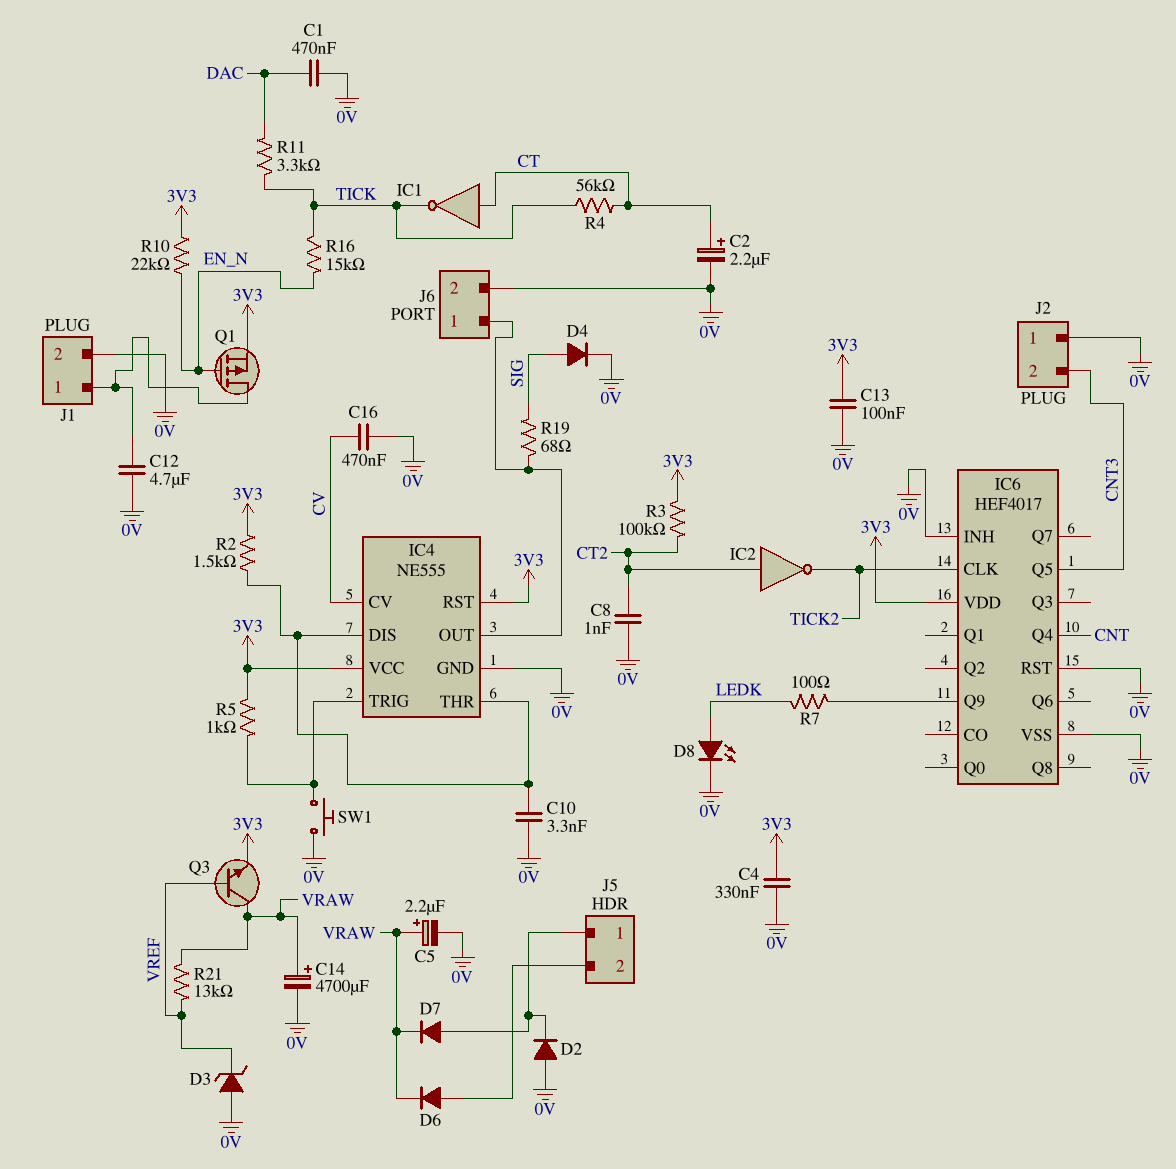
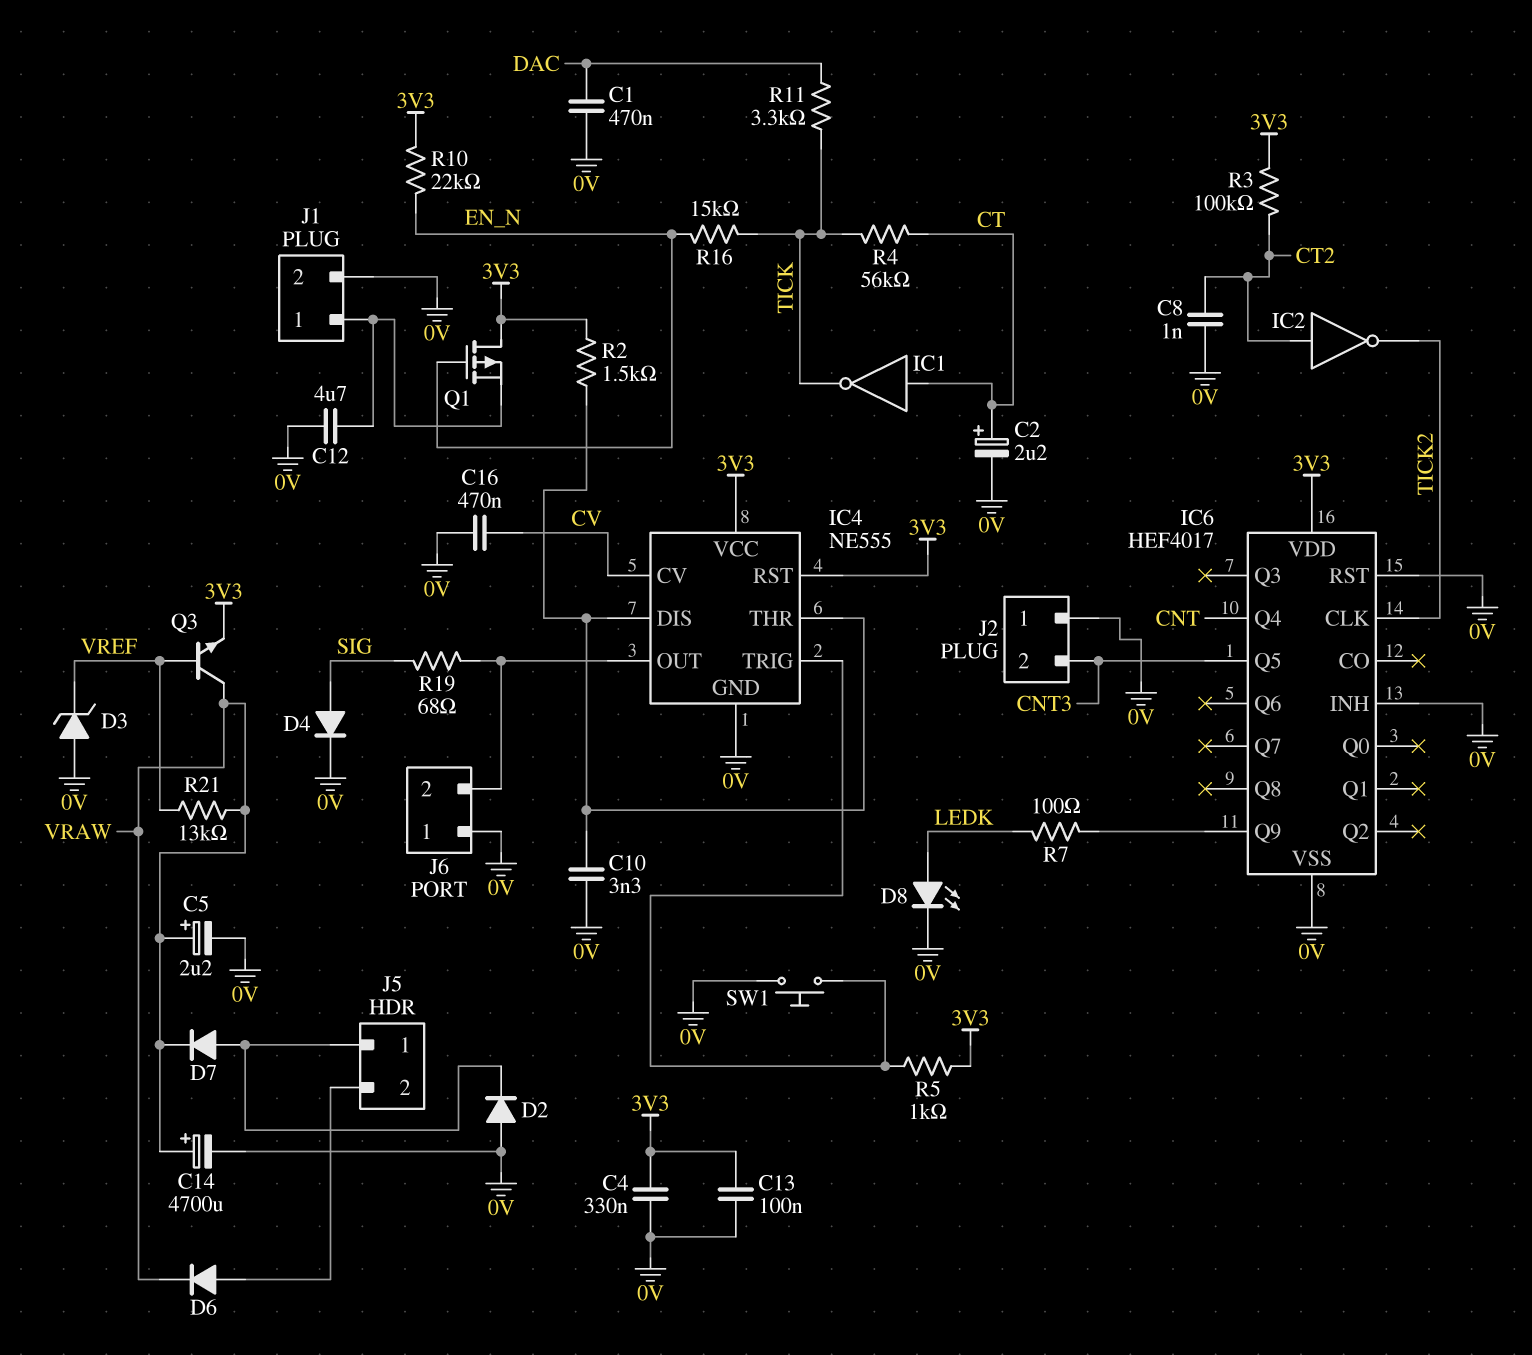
J6 pin 1: IC4/OUT -> 0V
J6 pin 2: 0V -> IC4/OUT
Q1: PMOS (G EN_N, D J1/1, S 3V3) -> PMOS (G EN_N, D 3V3, S J1/1)

